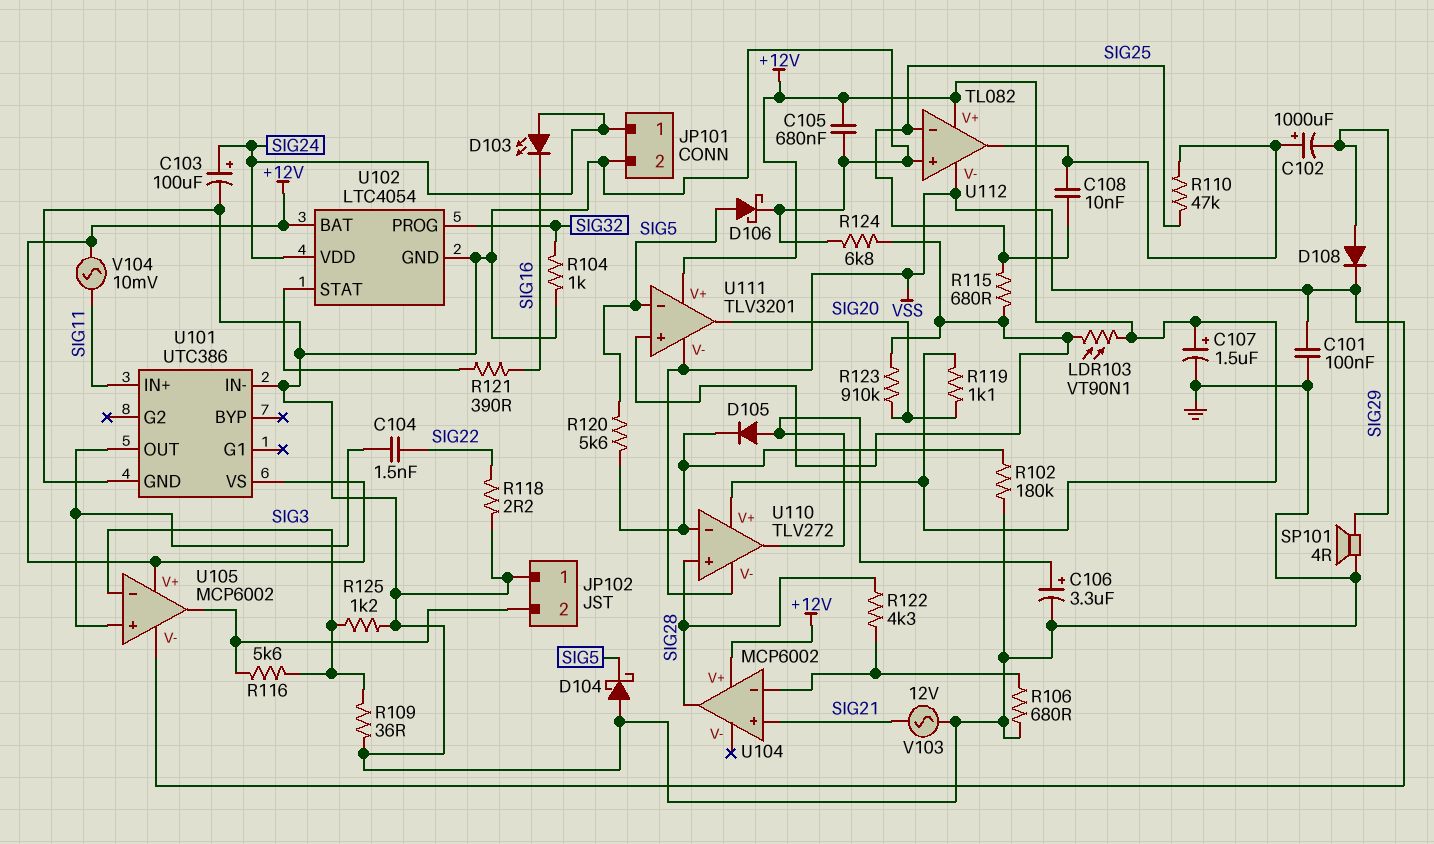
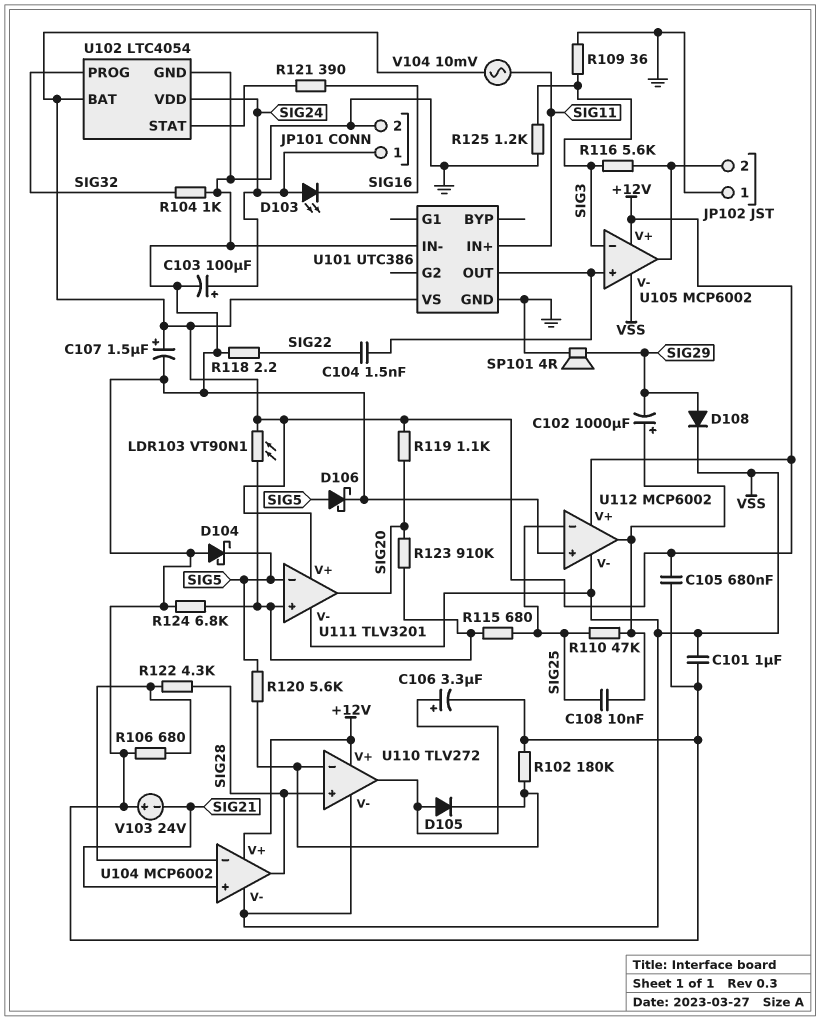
C101: 100nF (GND, VSS) -> 1uF (GND, VSS)
U104 pin V-: none -> VSS
U112: TL082 -> MCP6002
V103: AC 12V (GND, SIG21) -> 24V (plus GND, minus SIG21)

